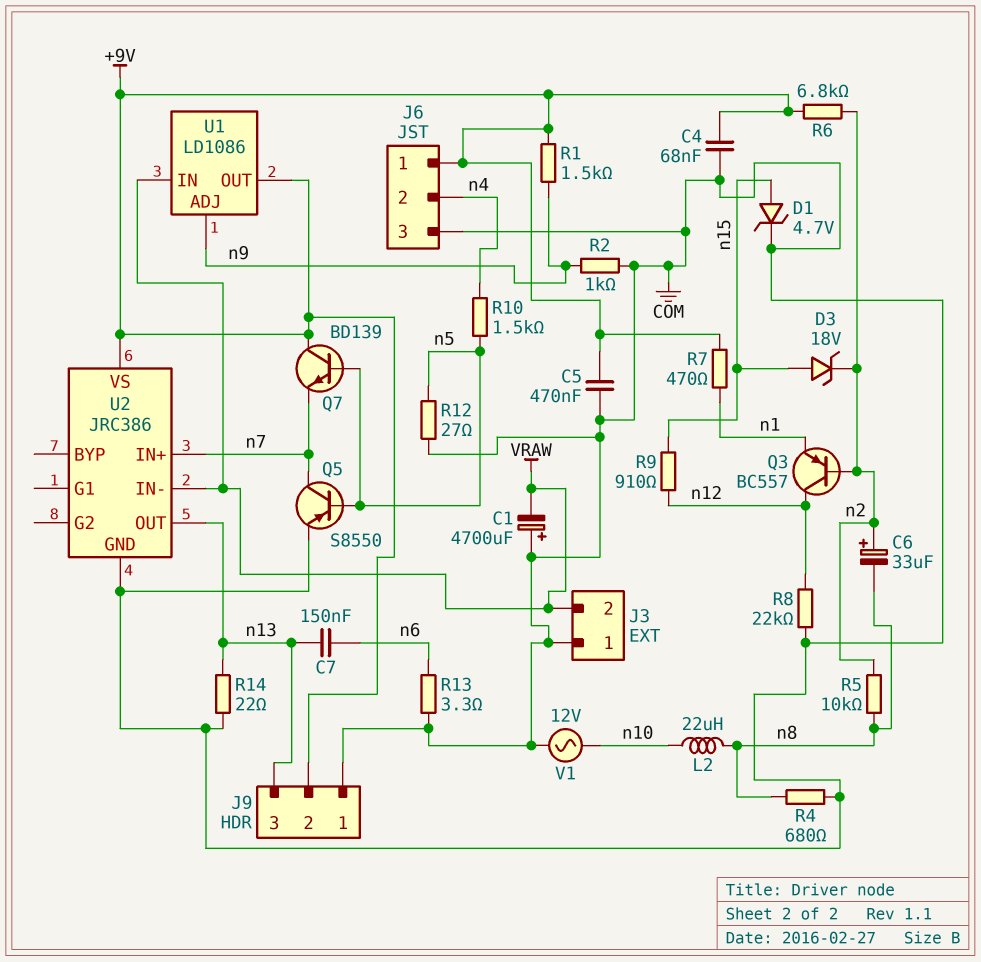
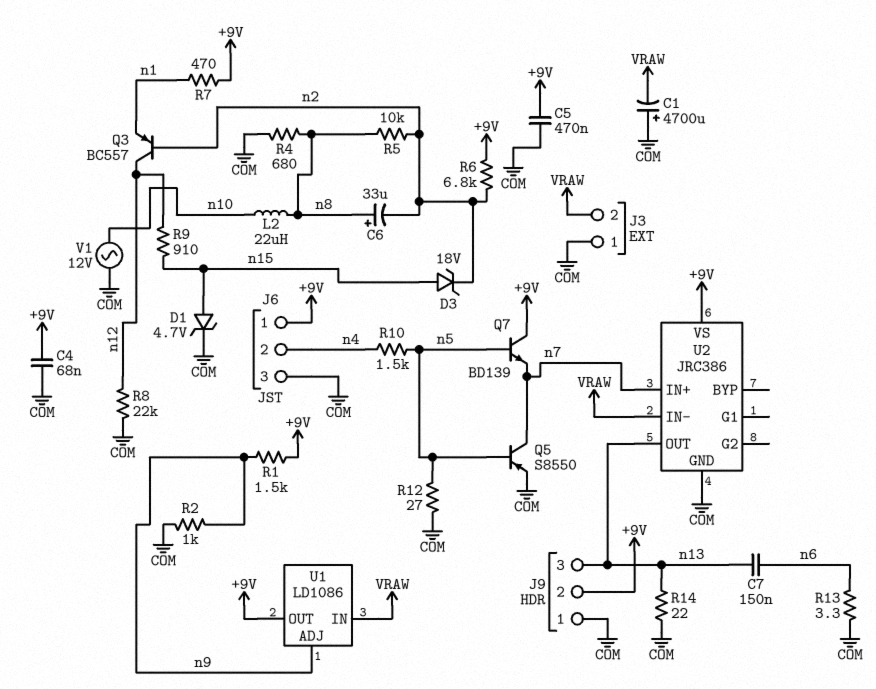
C6: 33uF (plus n2, minus n8) -> 33uF (plus n8, minus n2)

